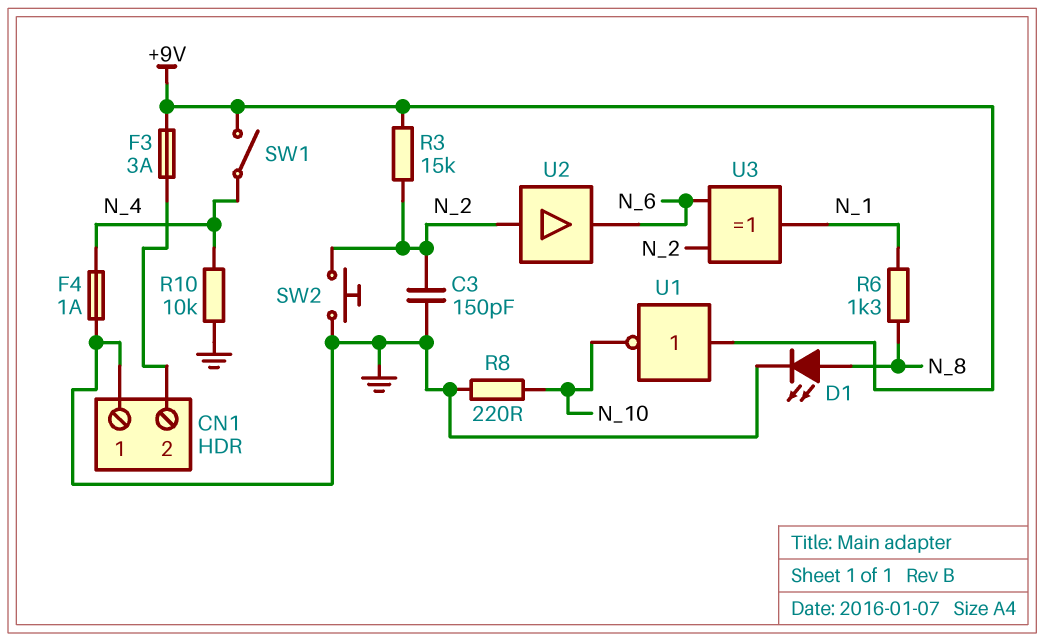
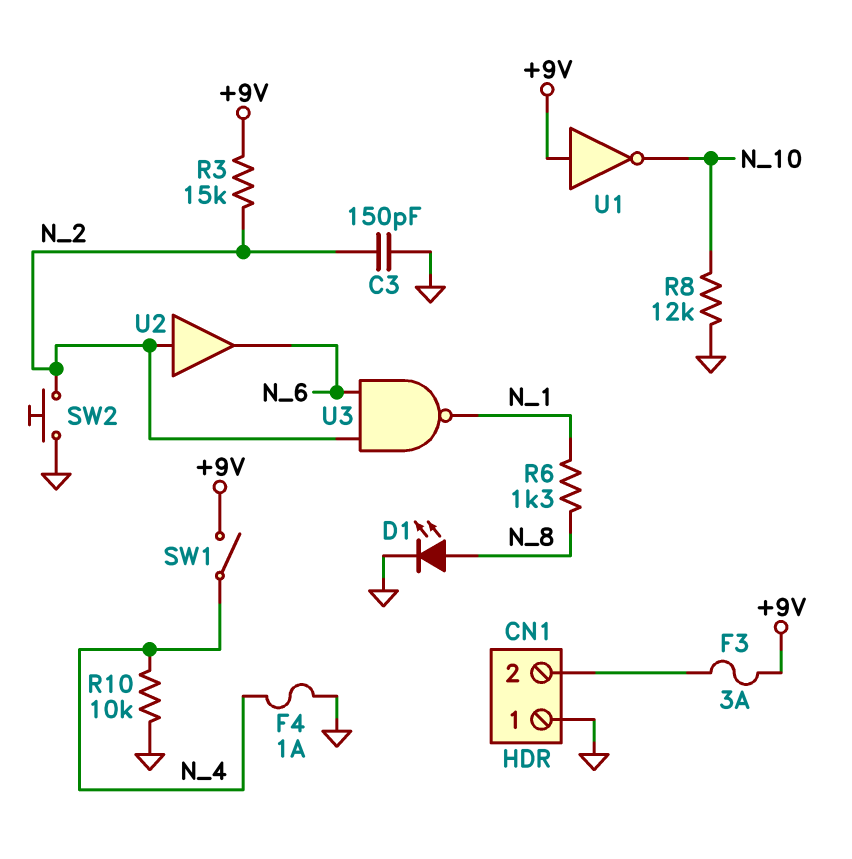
R8: 220 (GND, N_10) -> 12k (GND, N_10)
U3: XOR (in N_2, in N_6, out N_1) -> NAND (in N_2, in N_6, out N_1)

